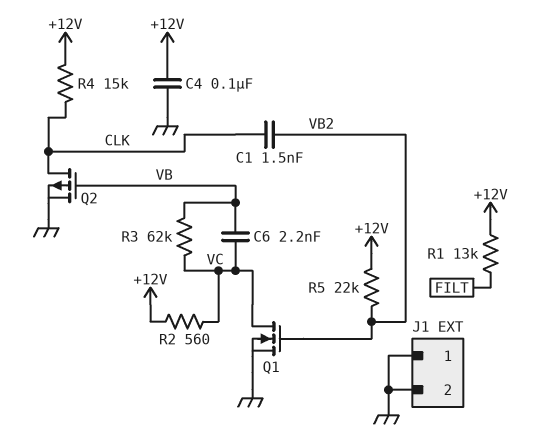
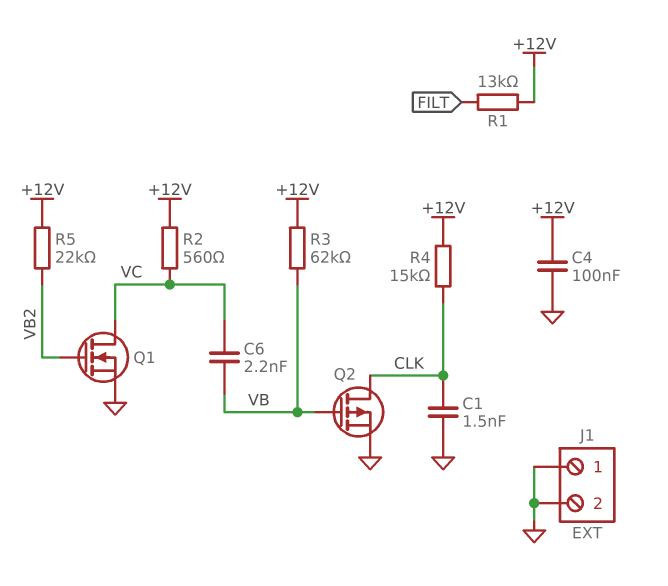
C1: 1.5nF (CLK, VB2) -> 1.5nF (CLK, GND)
R3: 62k (VB, VC) -> 62k (+12V, VB)

